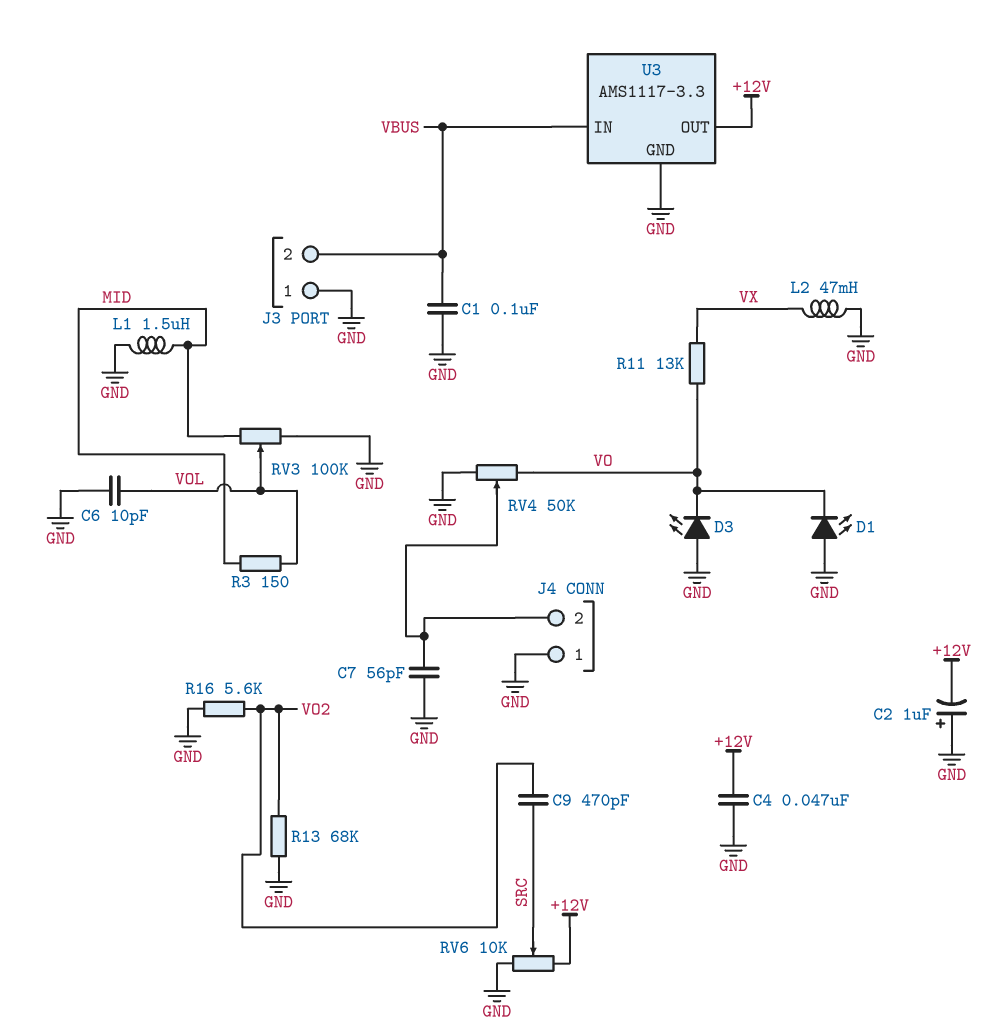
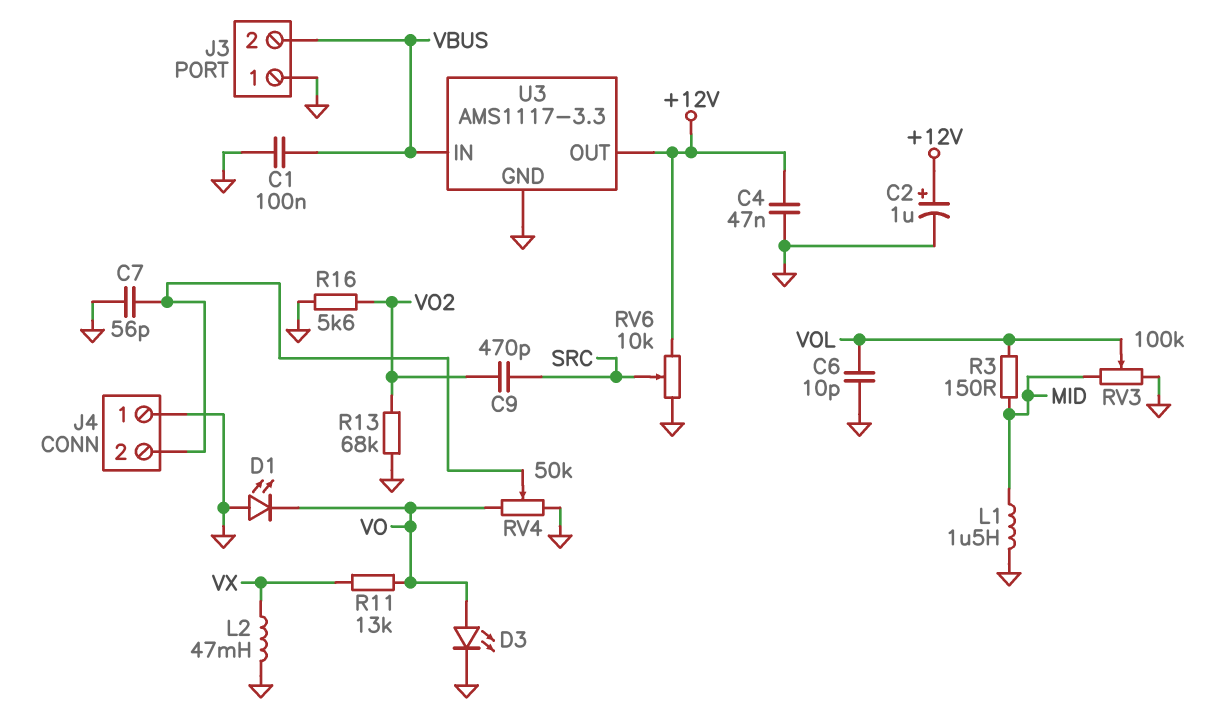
C2: 1uF (plus GND, minus +12V) -> 1uF (plus +12V, minus GND)
D3: LED (A GND, K VO) -> LED (A VO, K GND)

